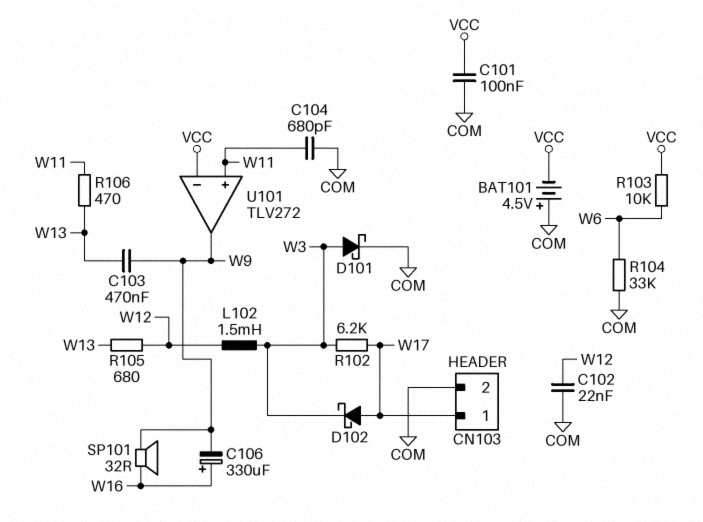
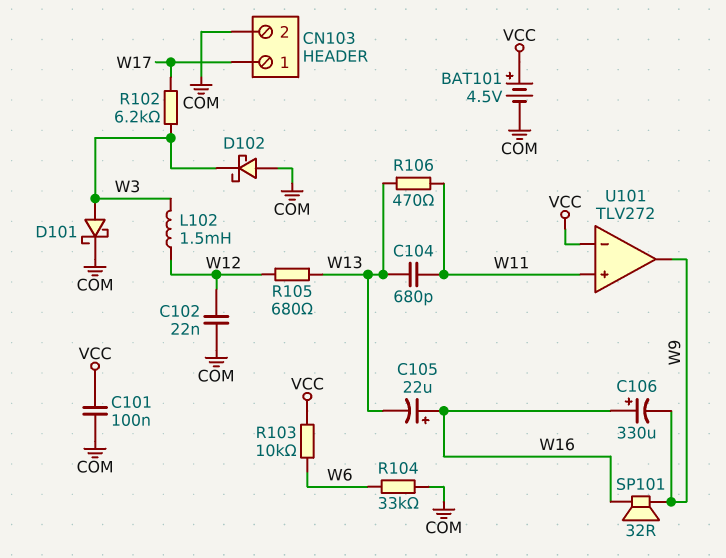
BAT101: 4.5V (plus COM, minus VCC) -> 4.5V (plus VCC, minus COM)
C103: 470nF (W9, W13) -> none
C104: 680pF (COM, W11) -> 680pF (W11, W13)
C105: none -> 22uF (plus W16, minus W13)
D102: schottky (A W17, K W3) -> schottky (A COM, K W3)

